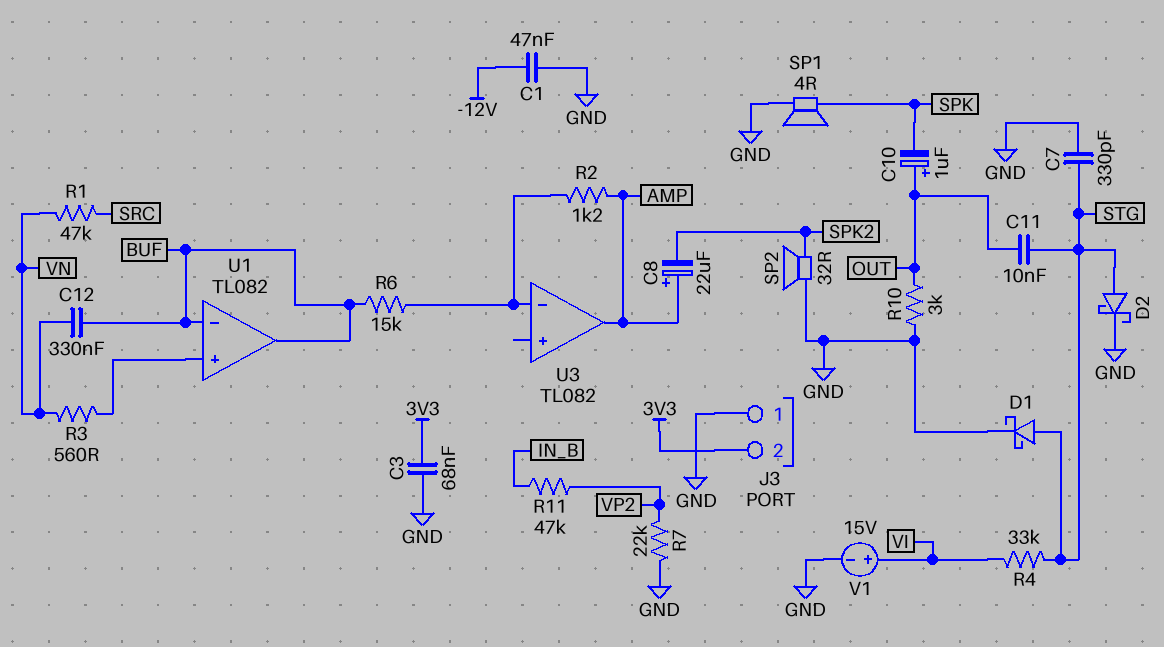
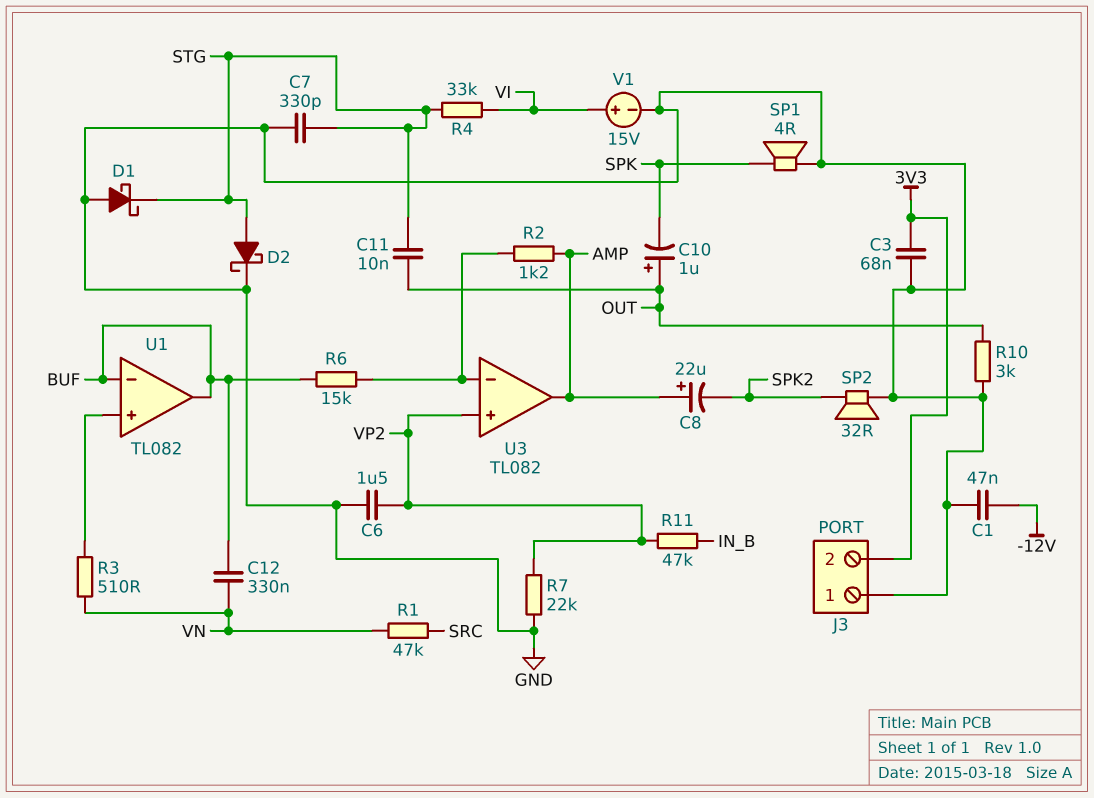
C6: none -> 1.5uF (GND, VP2)
D1: schottky (A STG, K GND) -> schottky (A GND, K STG)
R3: 560 (U1/in+, VN) -> 510 (U1/in+, VN)
U3 pin in+: none -> VP2

